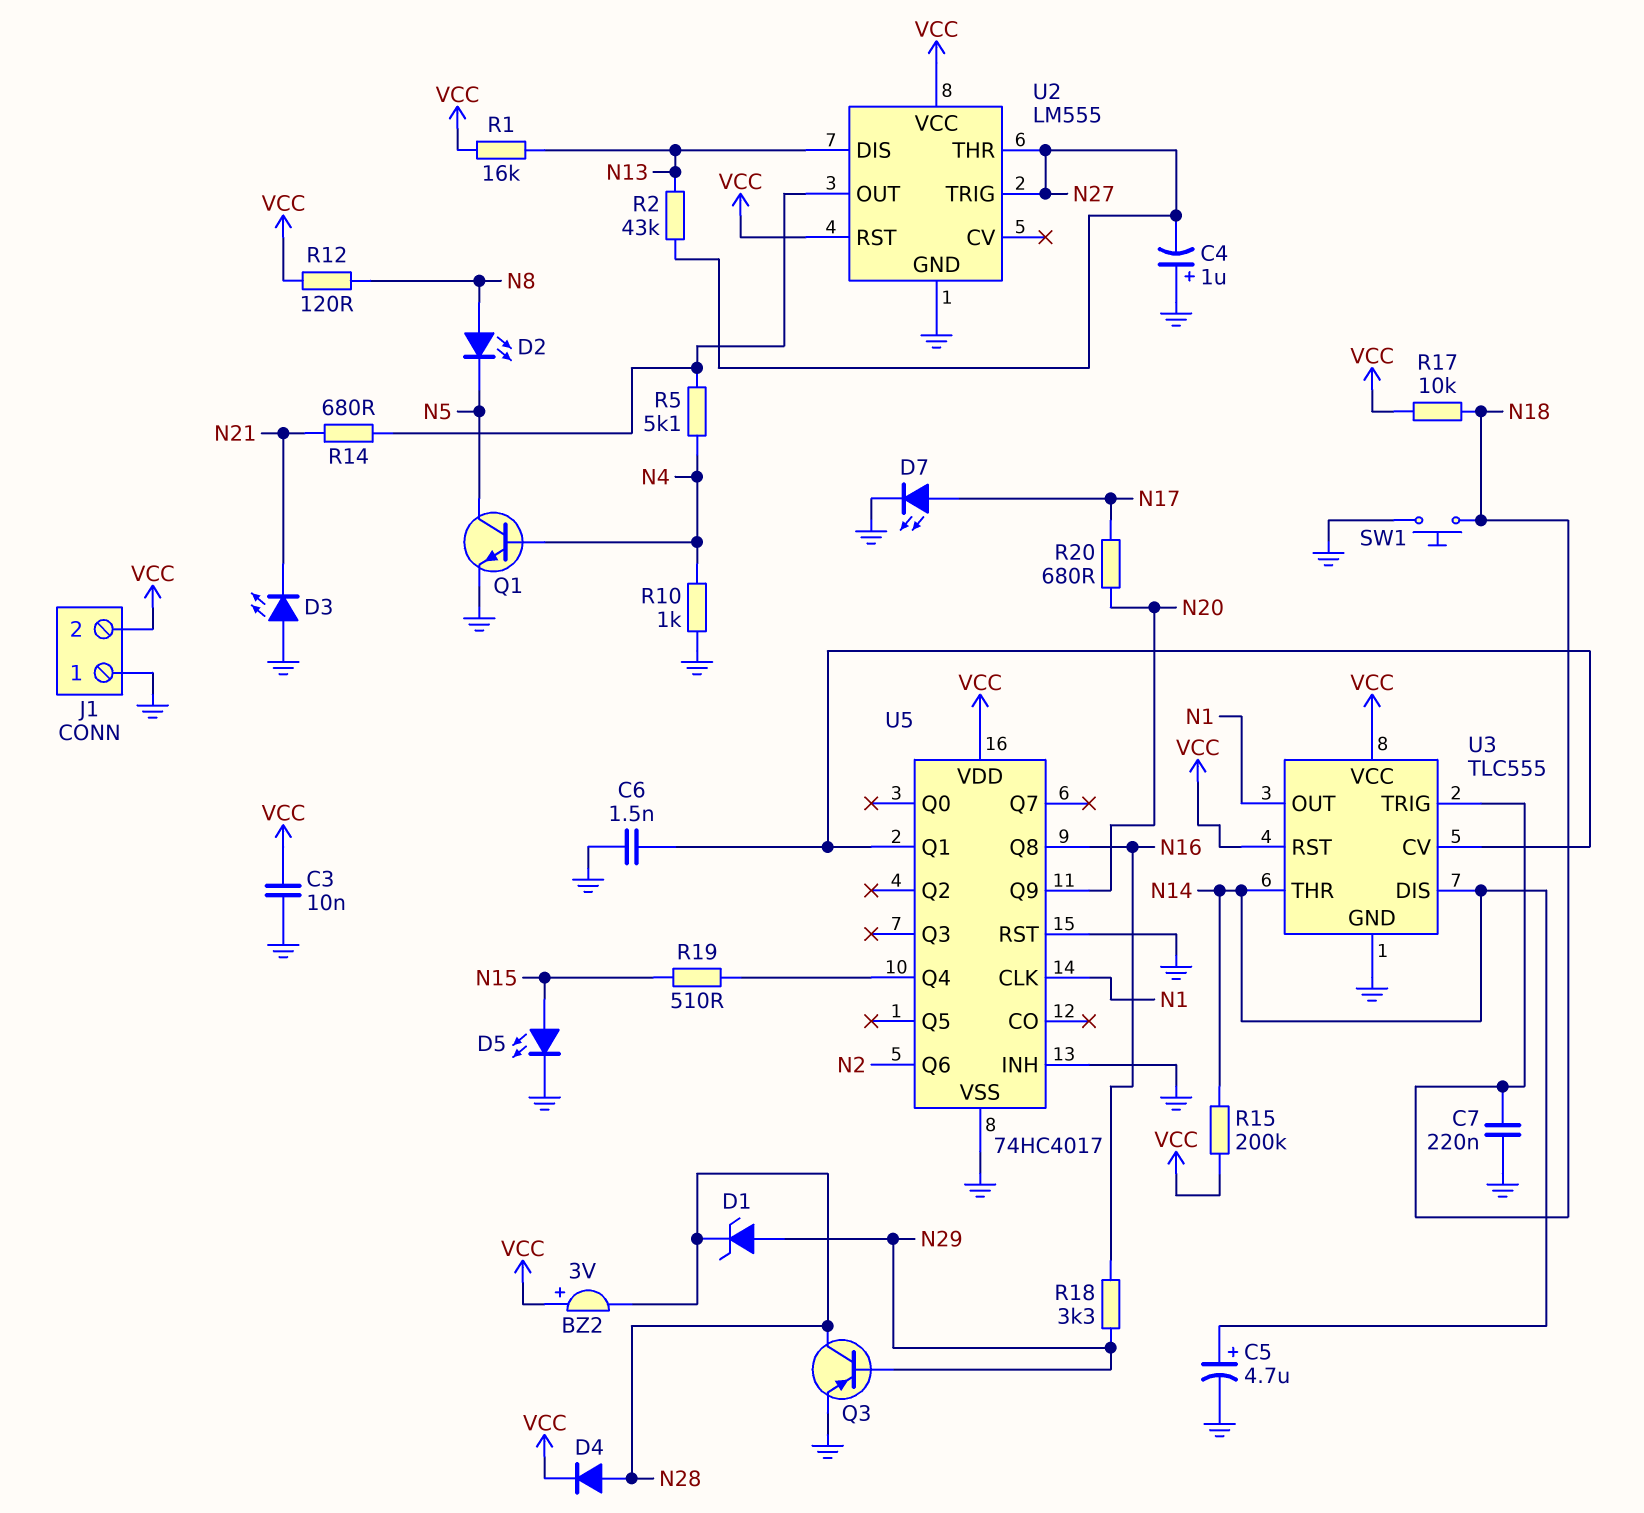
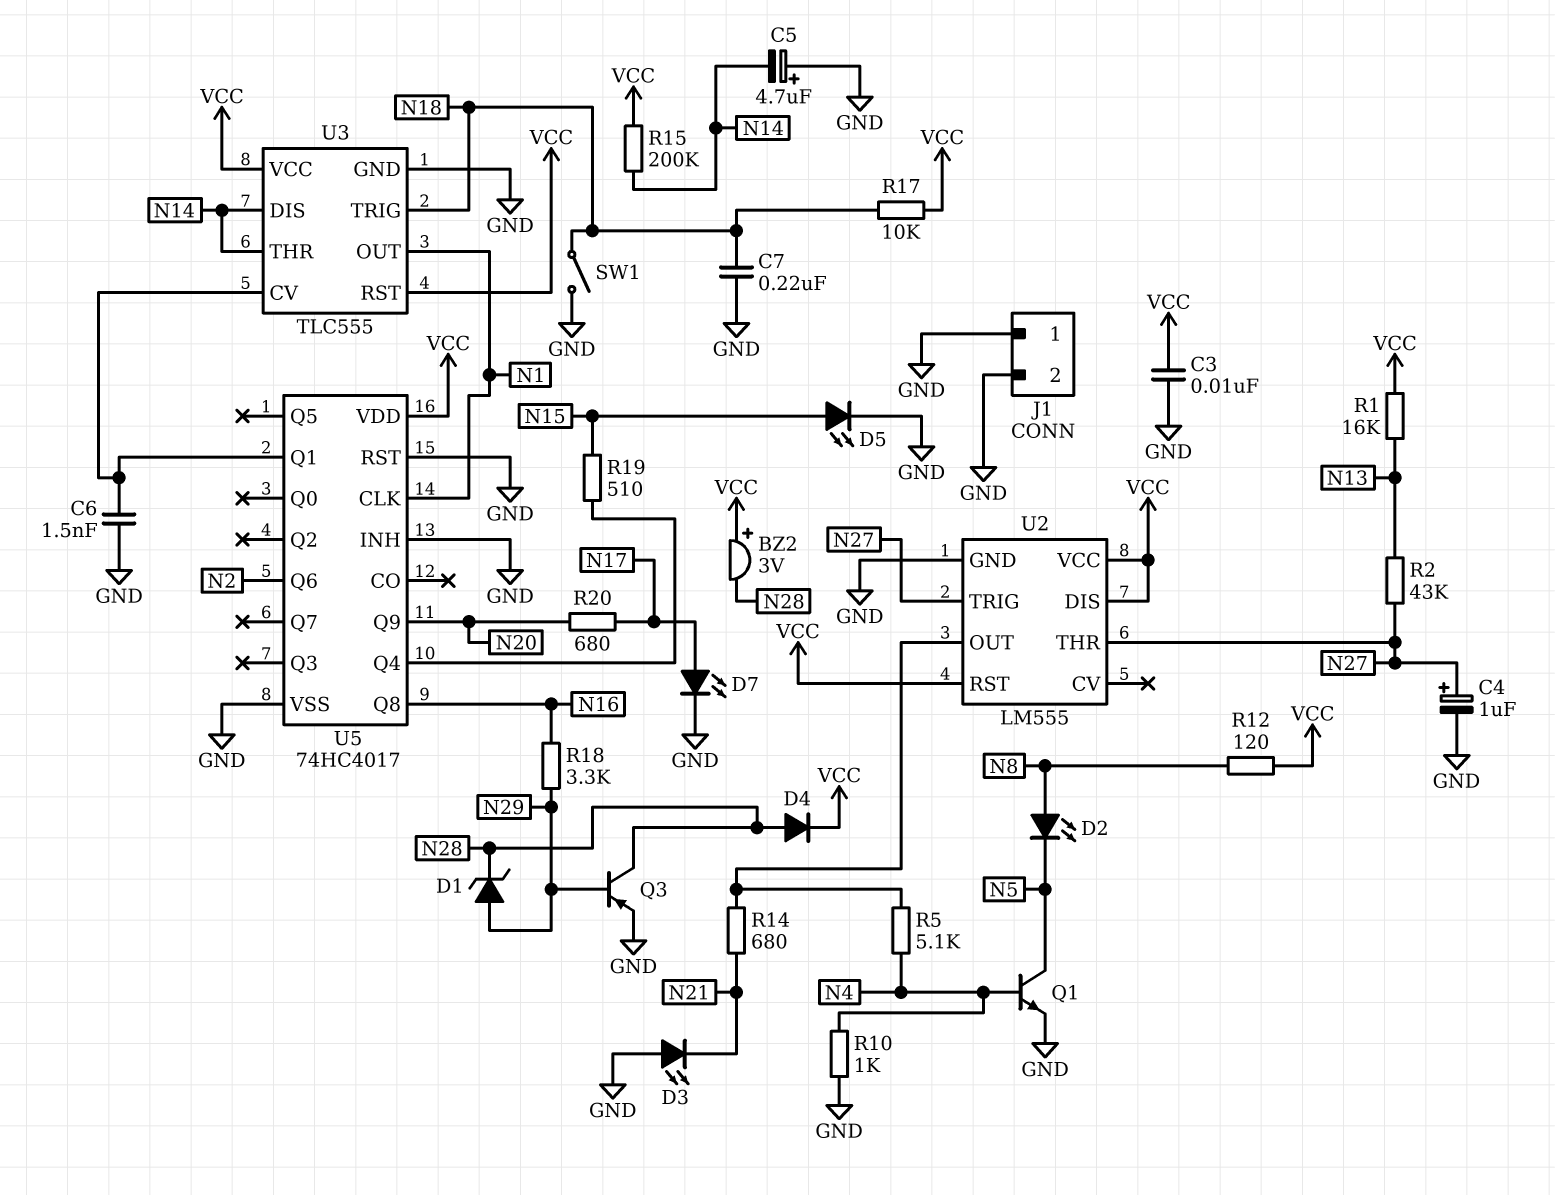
C4: 1uF (plus GND, minus N27) -> 1uF (plus N27, minus GND)
C5: 4.7uF (plus N14, minus GND) -> 4.7uF (plus GND, minus N14)
J1 pin 2: VCC -> GND
SW1: button (GND, N18) -> switch (GND, N18)
U2 pin DIS: N13 -> VCC

